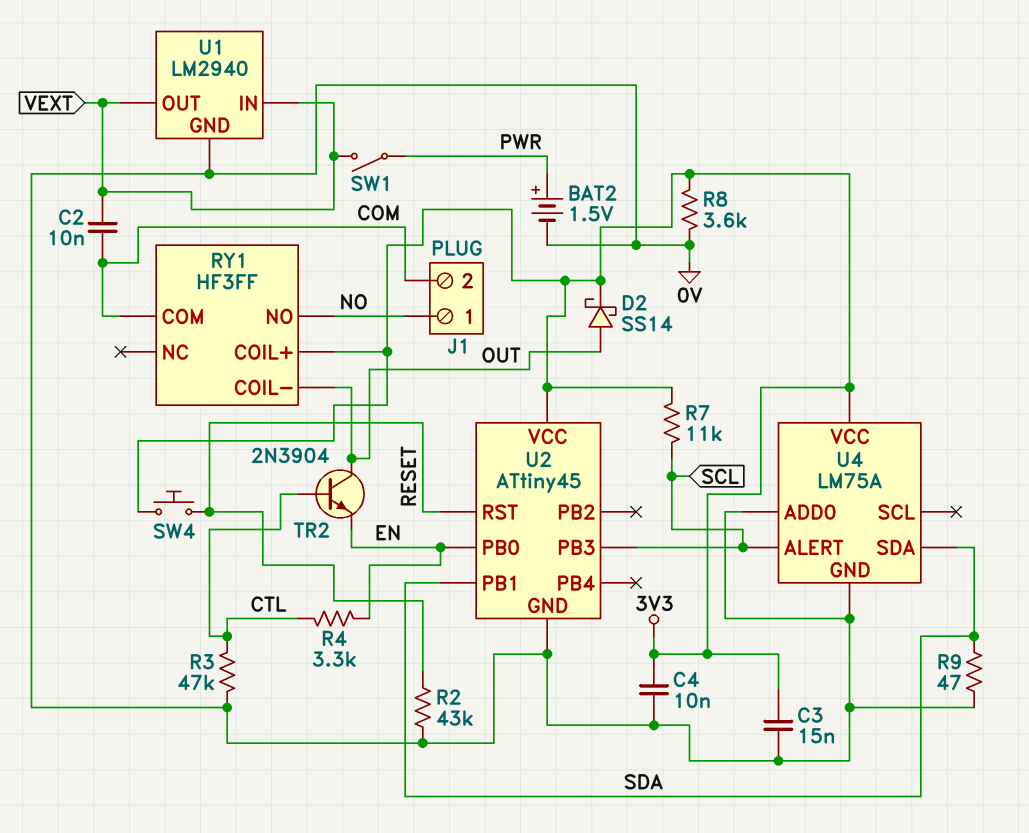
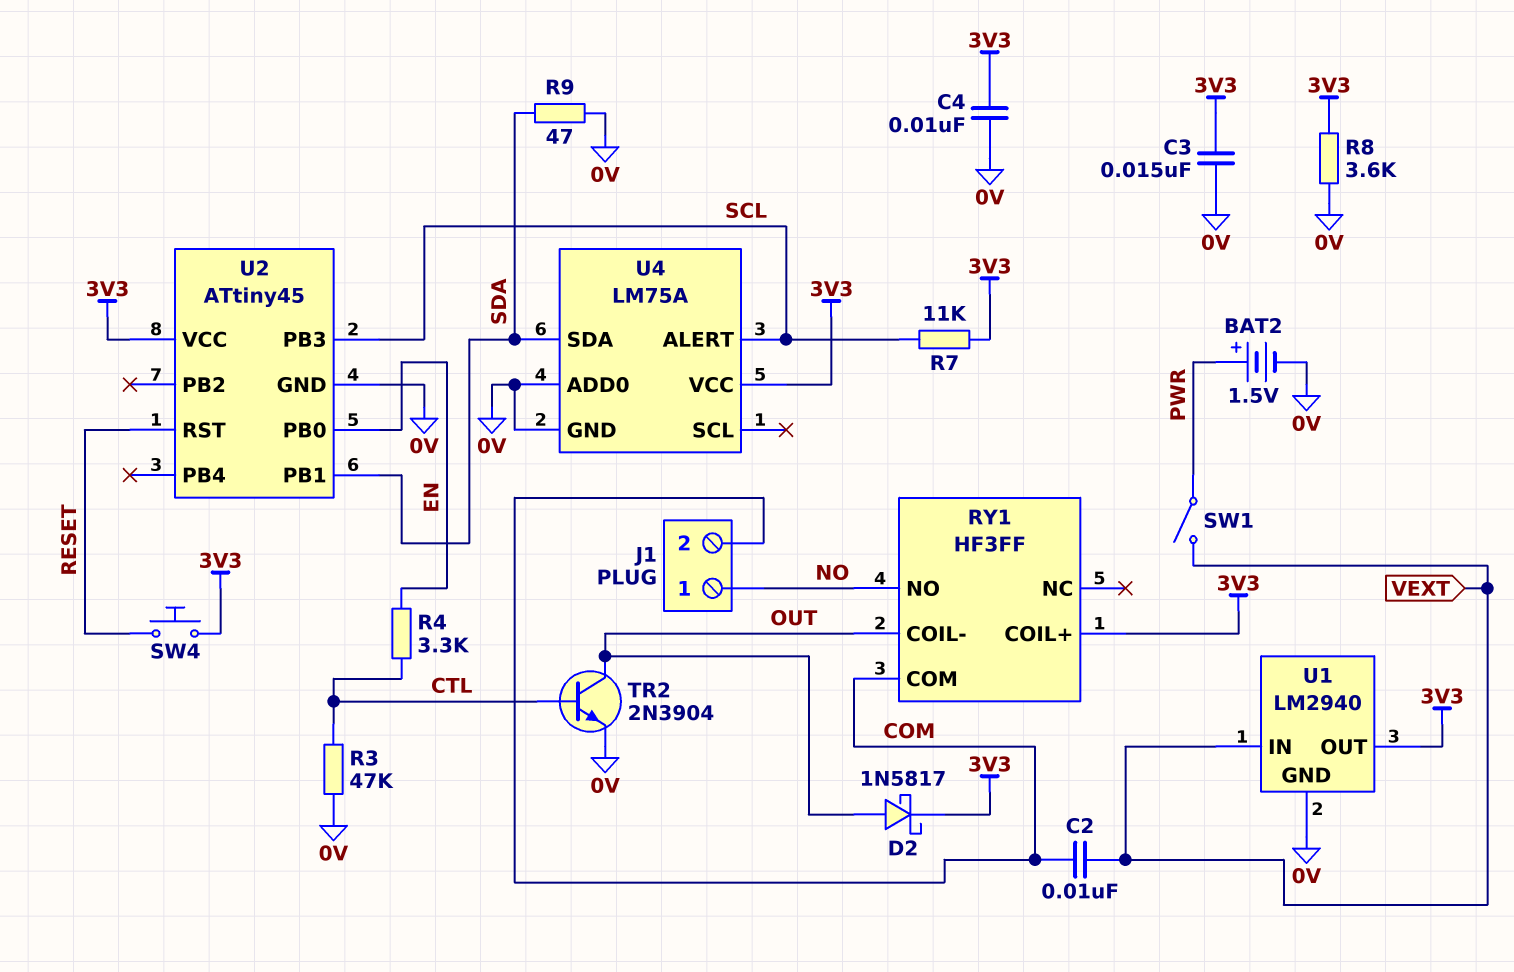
D2: schottky SS14 (A OUT, K 3V3) -> schottky 1N5817 (A OUT, K 3V3)
R2: 43k (0V, RESET) -> none
TR2: NPN 2N3904 (B CTL, C OUT, E EN) -> NPN 2N3904 (B CTL, C OUT, E 0V)
U1 pin OUT: VEXT -> 3V3

